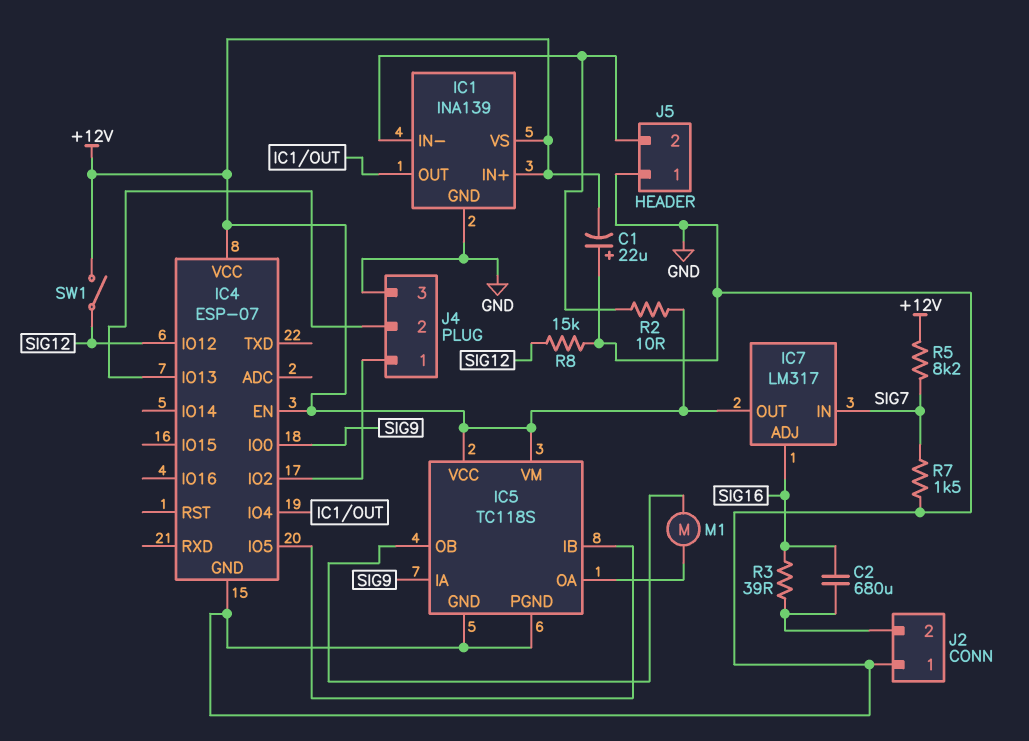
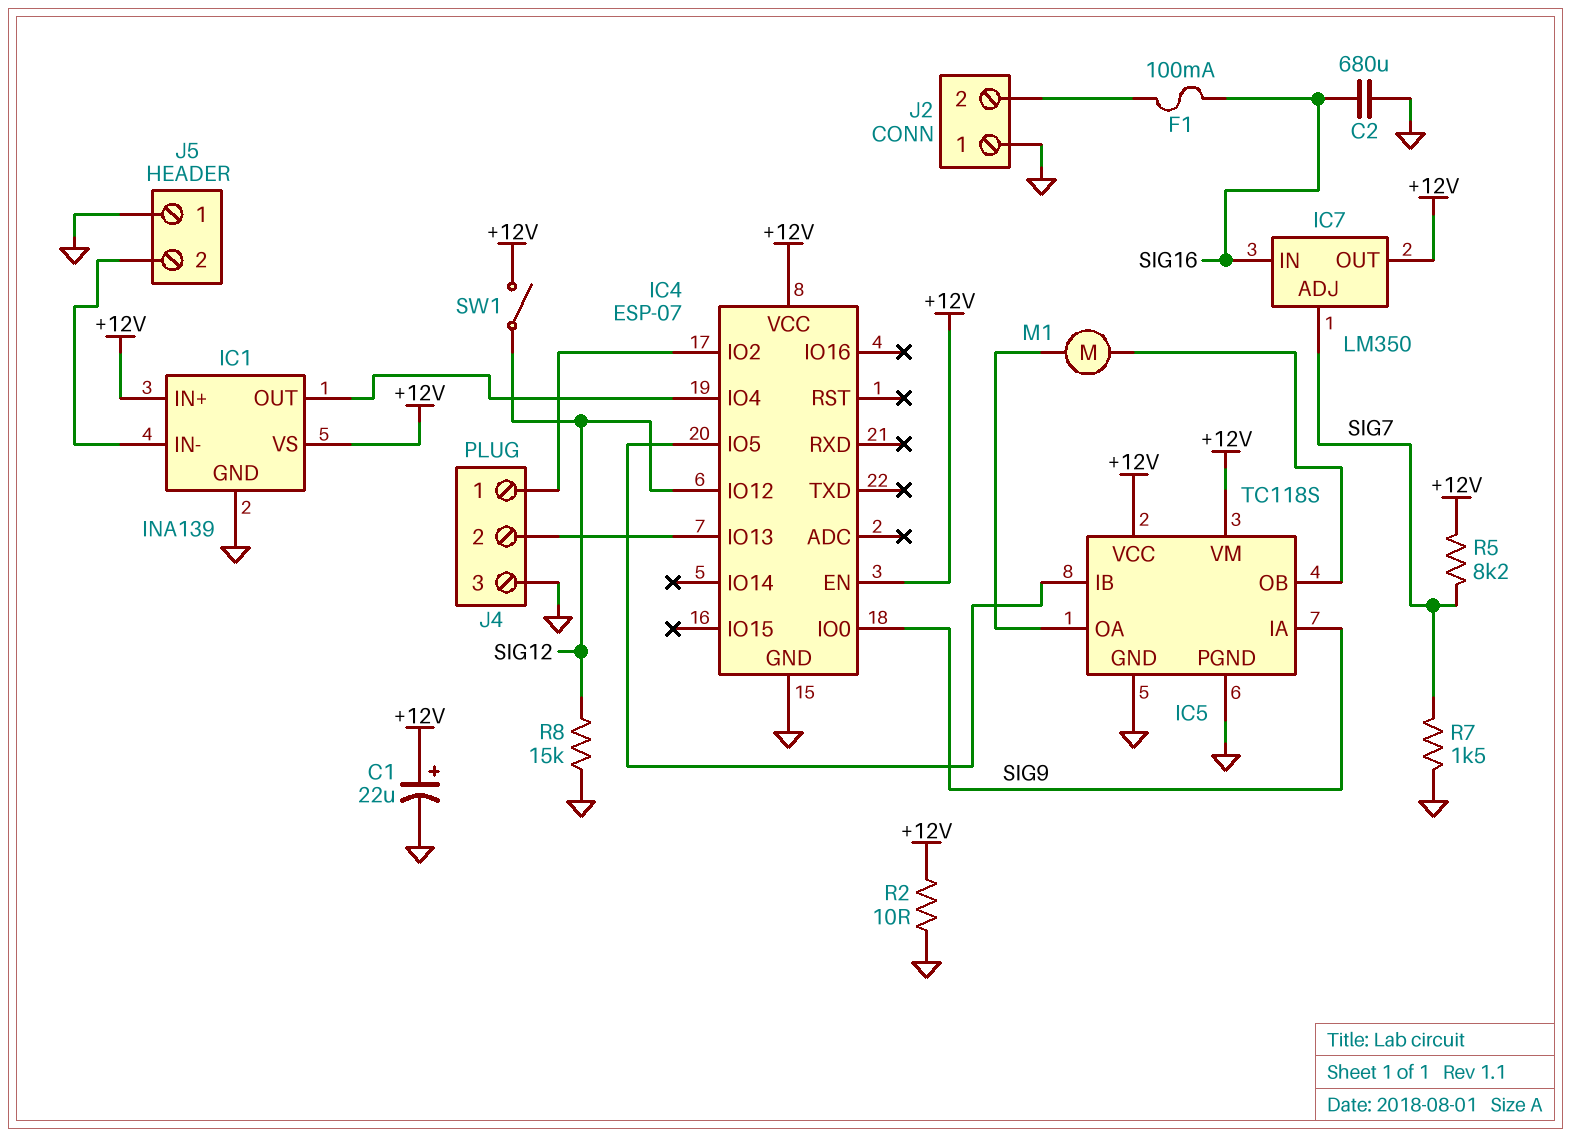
C1: 22uF (plus GND, minus +12V) -> 22uF (plus +12V, minus GND)
C2: 680uF (J2/2, SIG16) -> 680uF (GND, SIG16)
F1: none -> 100mA (J2/2, SIG16)
IC7: LM317 -> LM350
IC7 pin ADJ: SIG16 -> SIG7
IC7 pin IN: SIG7 -> SIG16
R2: 10 (+12V, IC1/IN-) -> 10 (+12V, GND)
R3: 39 (J2/2, SIG16) -> none

